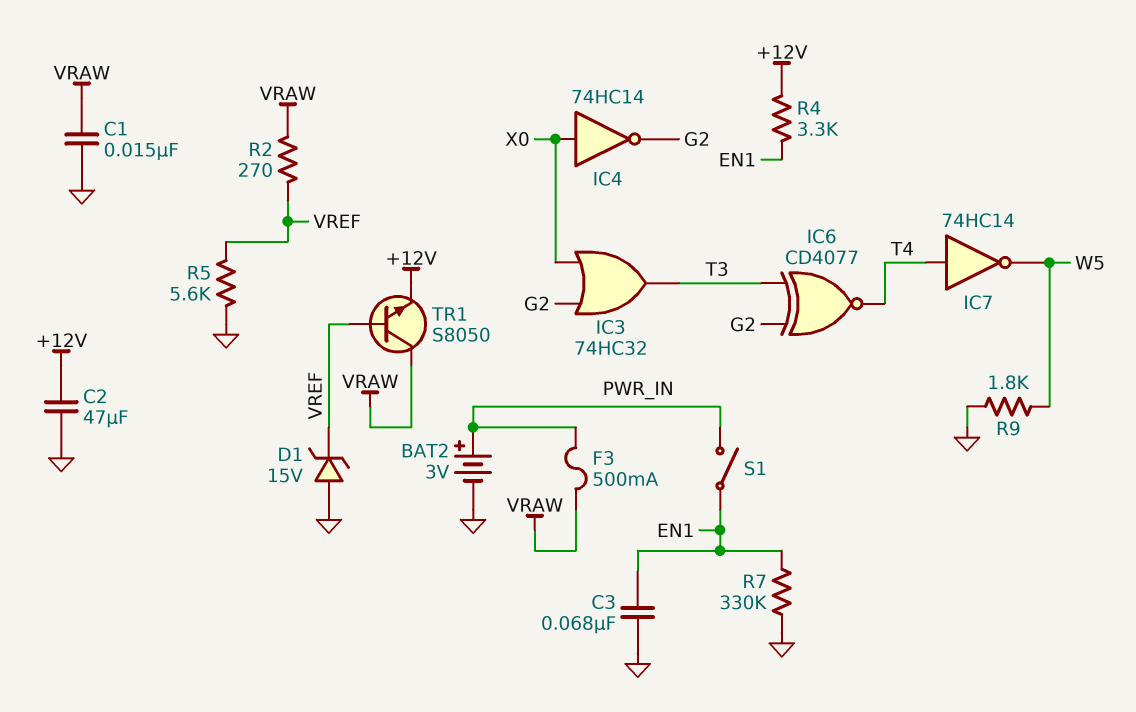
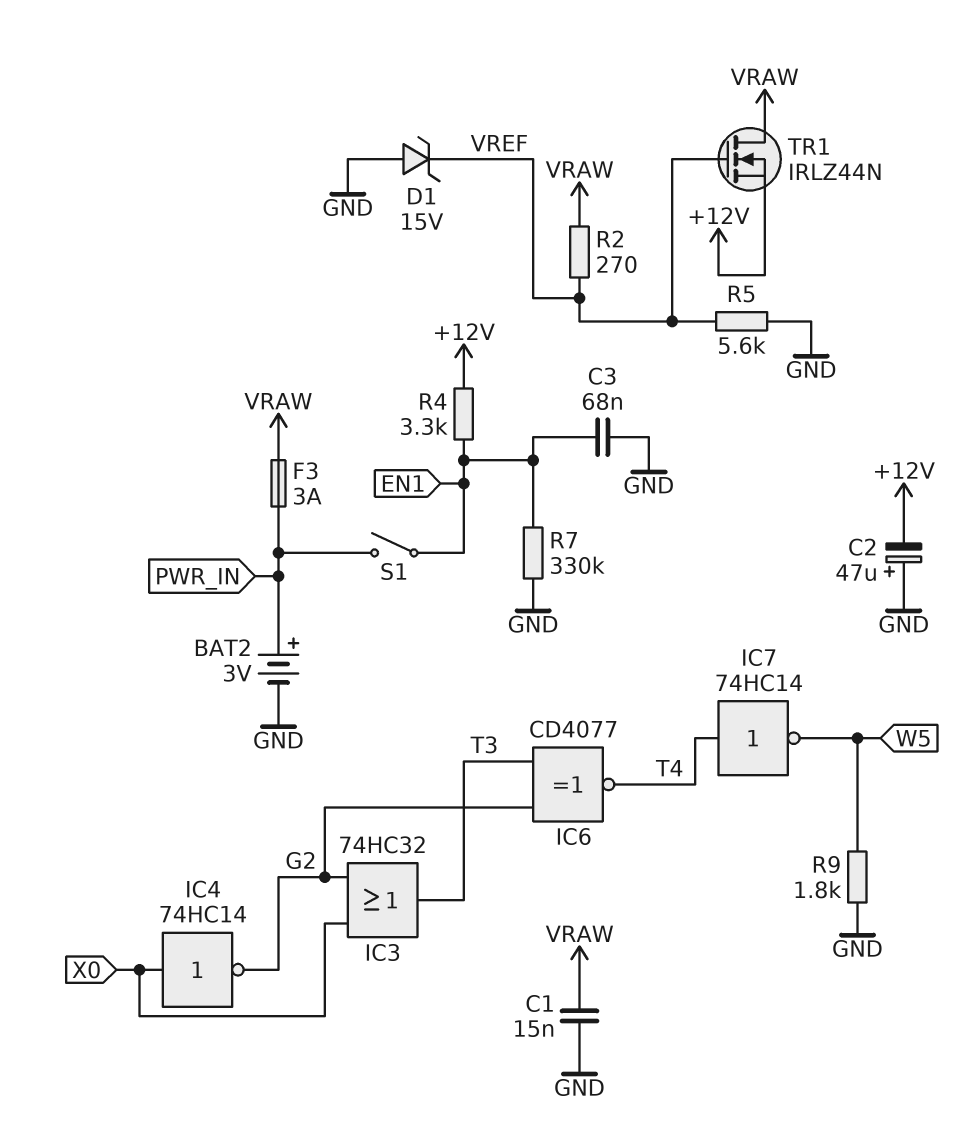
C2: 47uF (+12V, GND) -> 47uF (plus GND, minus +12V)
F3: 500mA (PWR_IN, VRAW) -> 3A (PWR_IN, VRAW)
TR1: NPN S8050 (B VREF, C VRAW, E +12V) -> NMOS IRLZ44N (G VREF, D VRAW, S +12V)

